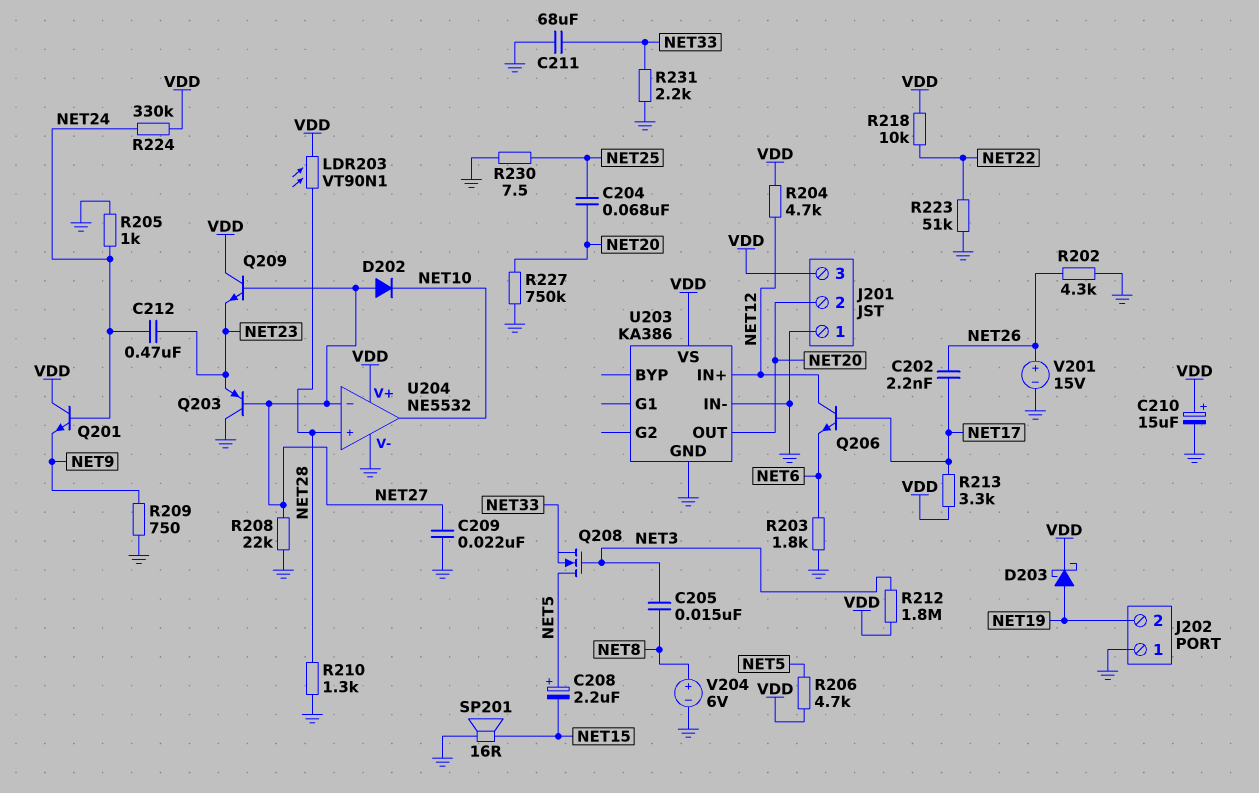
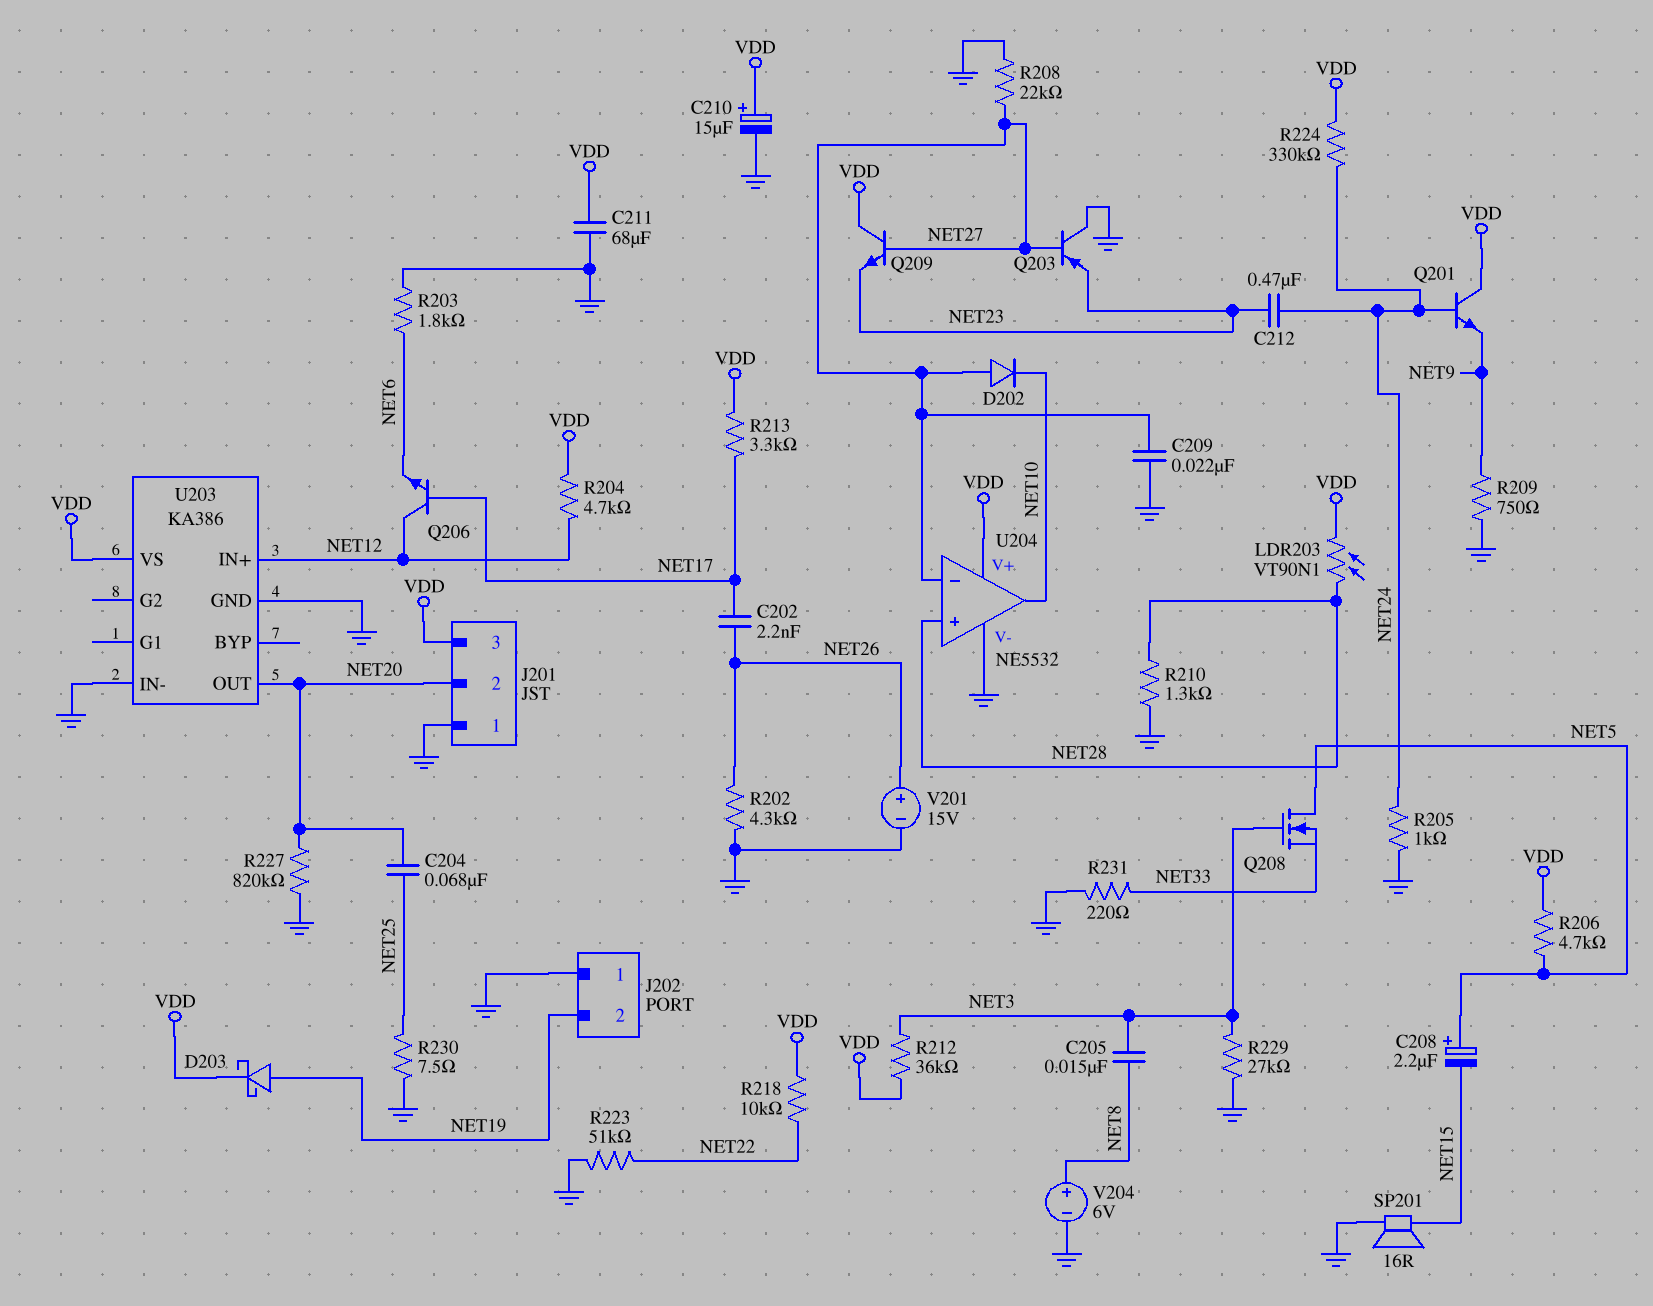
C211: 68uF (GND, NET33) -> 68uF (GND, VDD)
R212: 1.8M (NET3, VDD) -> 36k (NET3, VDD)
R227: 750k (GND, NET20) -> 820k (GND, NET20)
R229: none -> 27k (GND, NET3)
R231: 2.2k (GND, NET33) -> 220 (GND, NET33)

